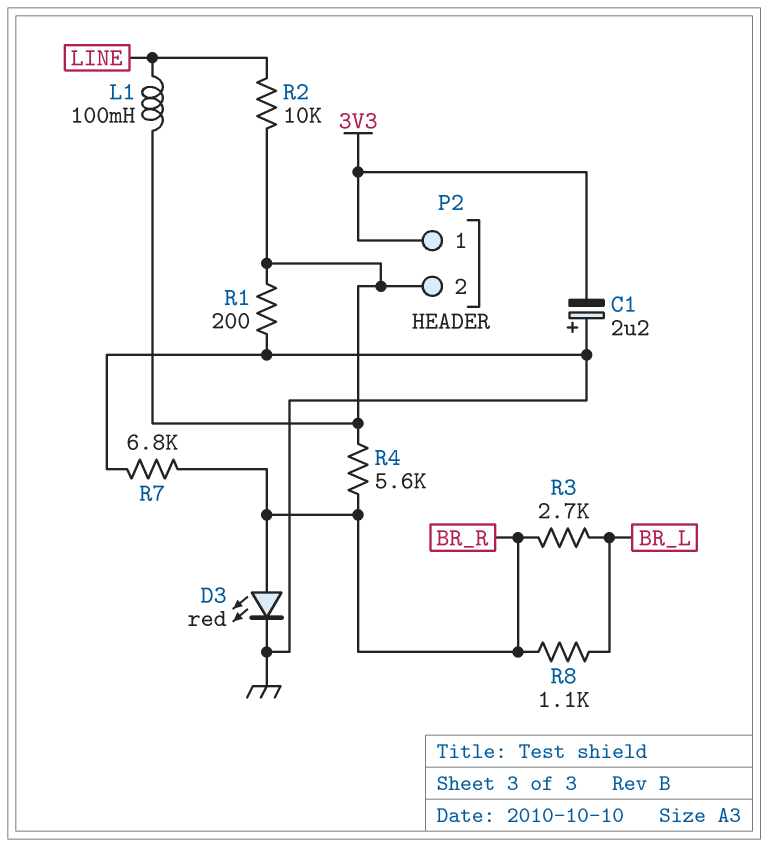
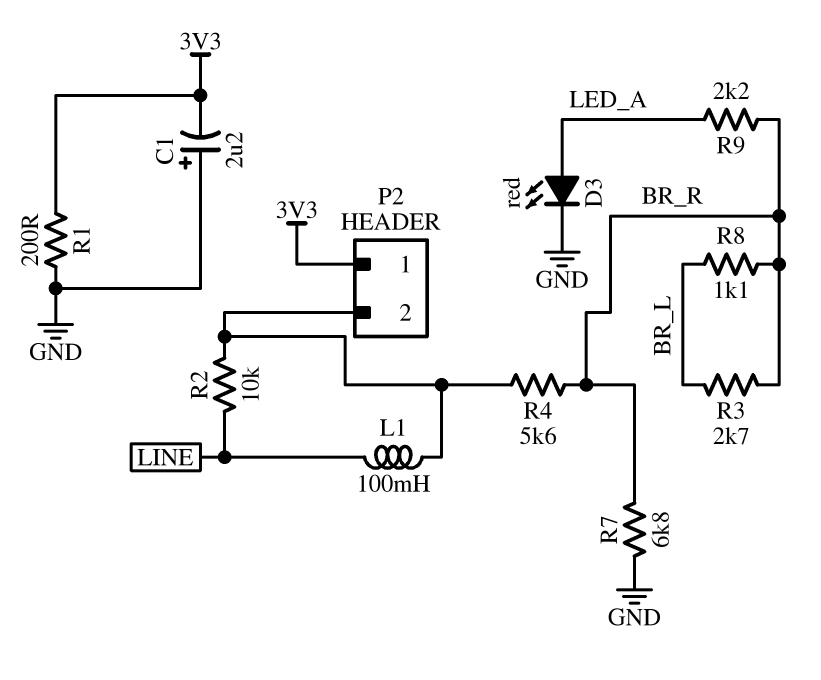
D3: LED red (A BR_R, K GND) -> LED red (A LED_A, K GND)
R1: 200 (GND, P2/2) -> 200 (3V3, GND)
R9: none -> 2.2k (BR_R, LED_A)

